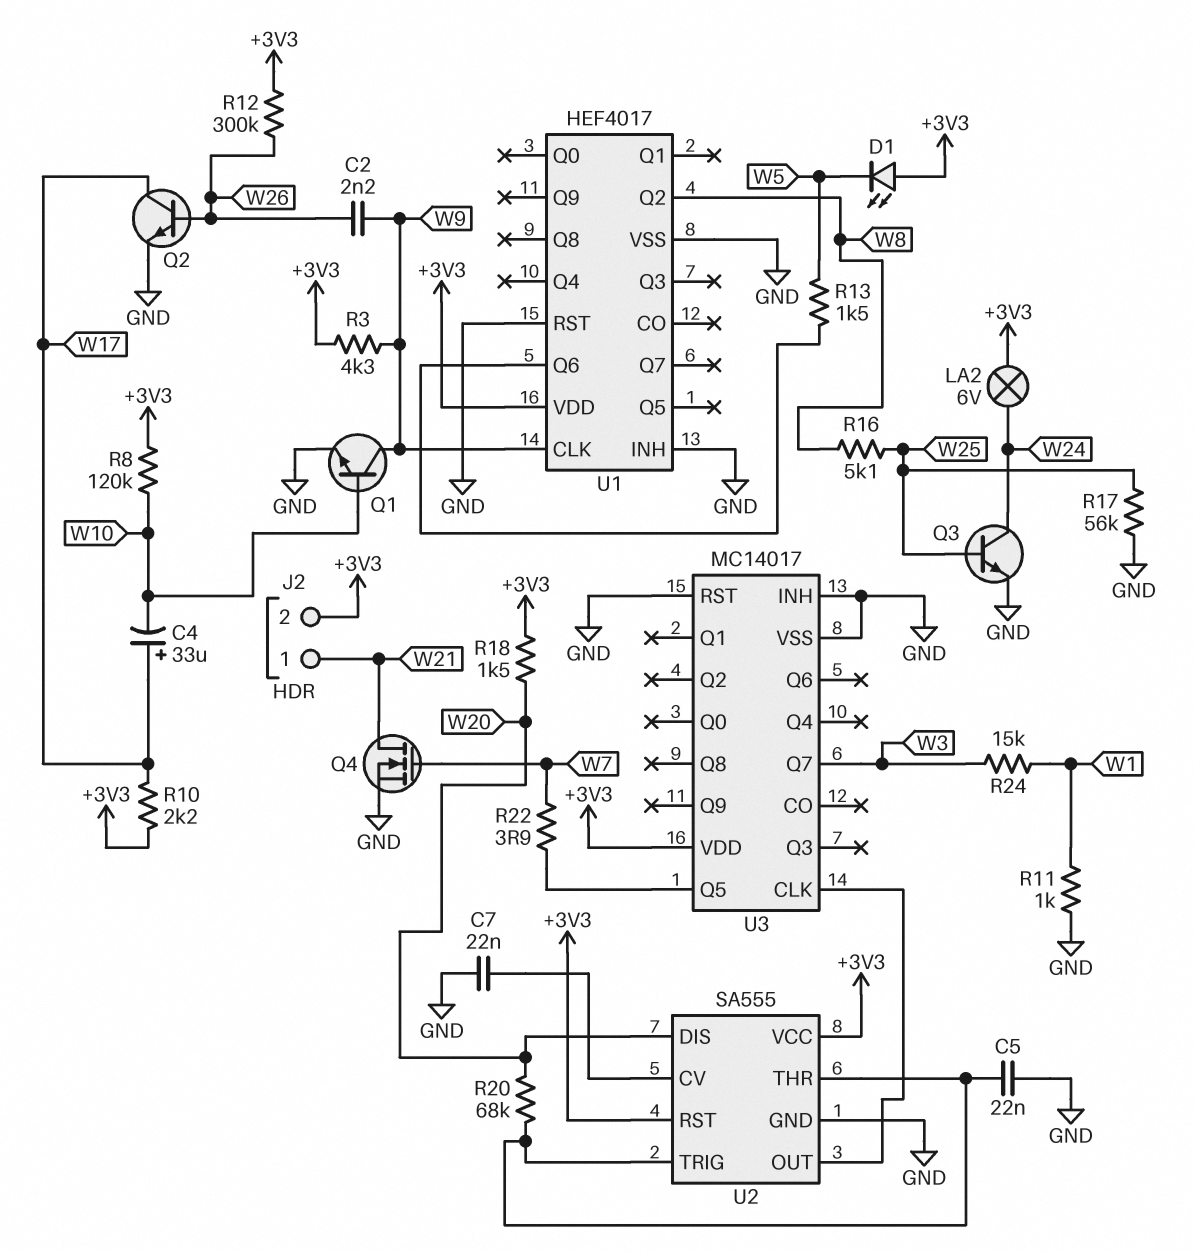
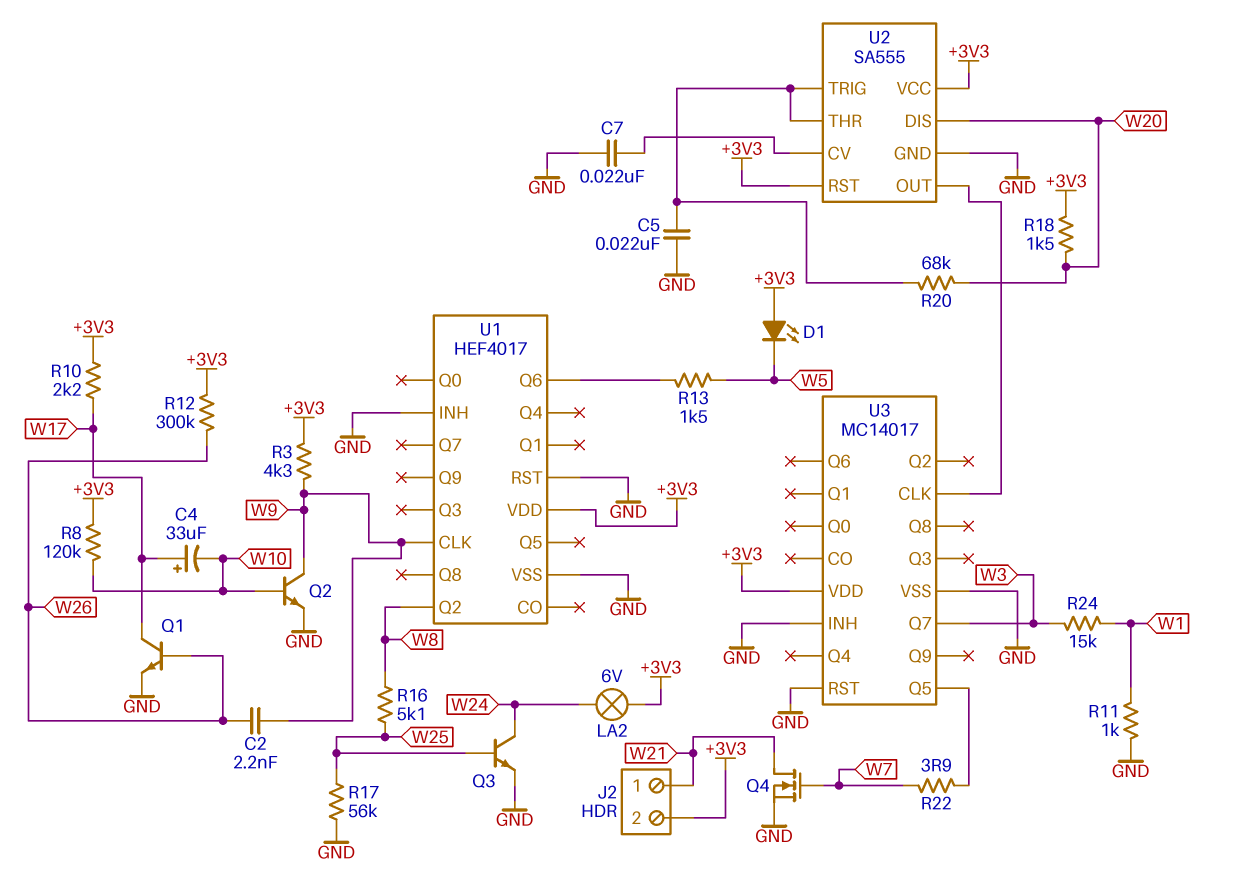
Q1: NPN (B W10, C W9, E GND) -> NPN (B W26, C W17, E GND)
Q2: NPN (B W26, C W17, E GND) -> NPN (B W10, C W9, E GND)

